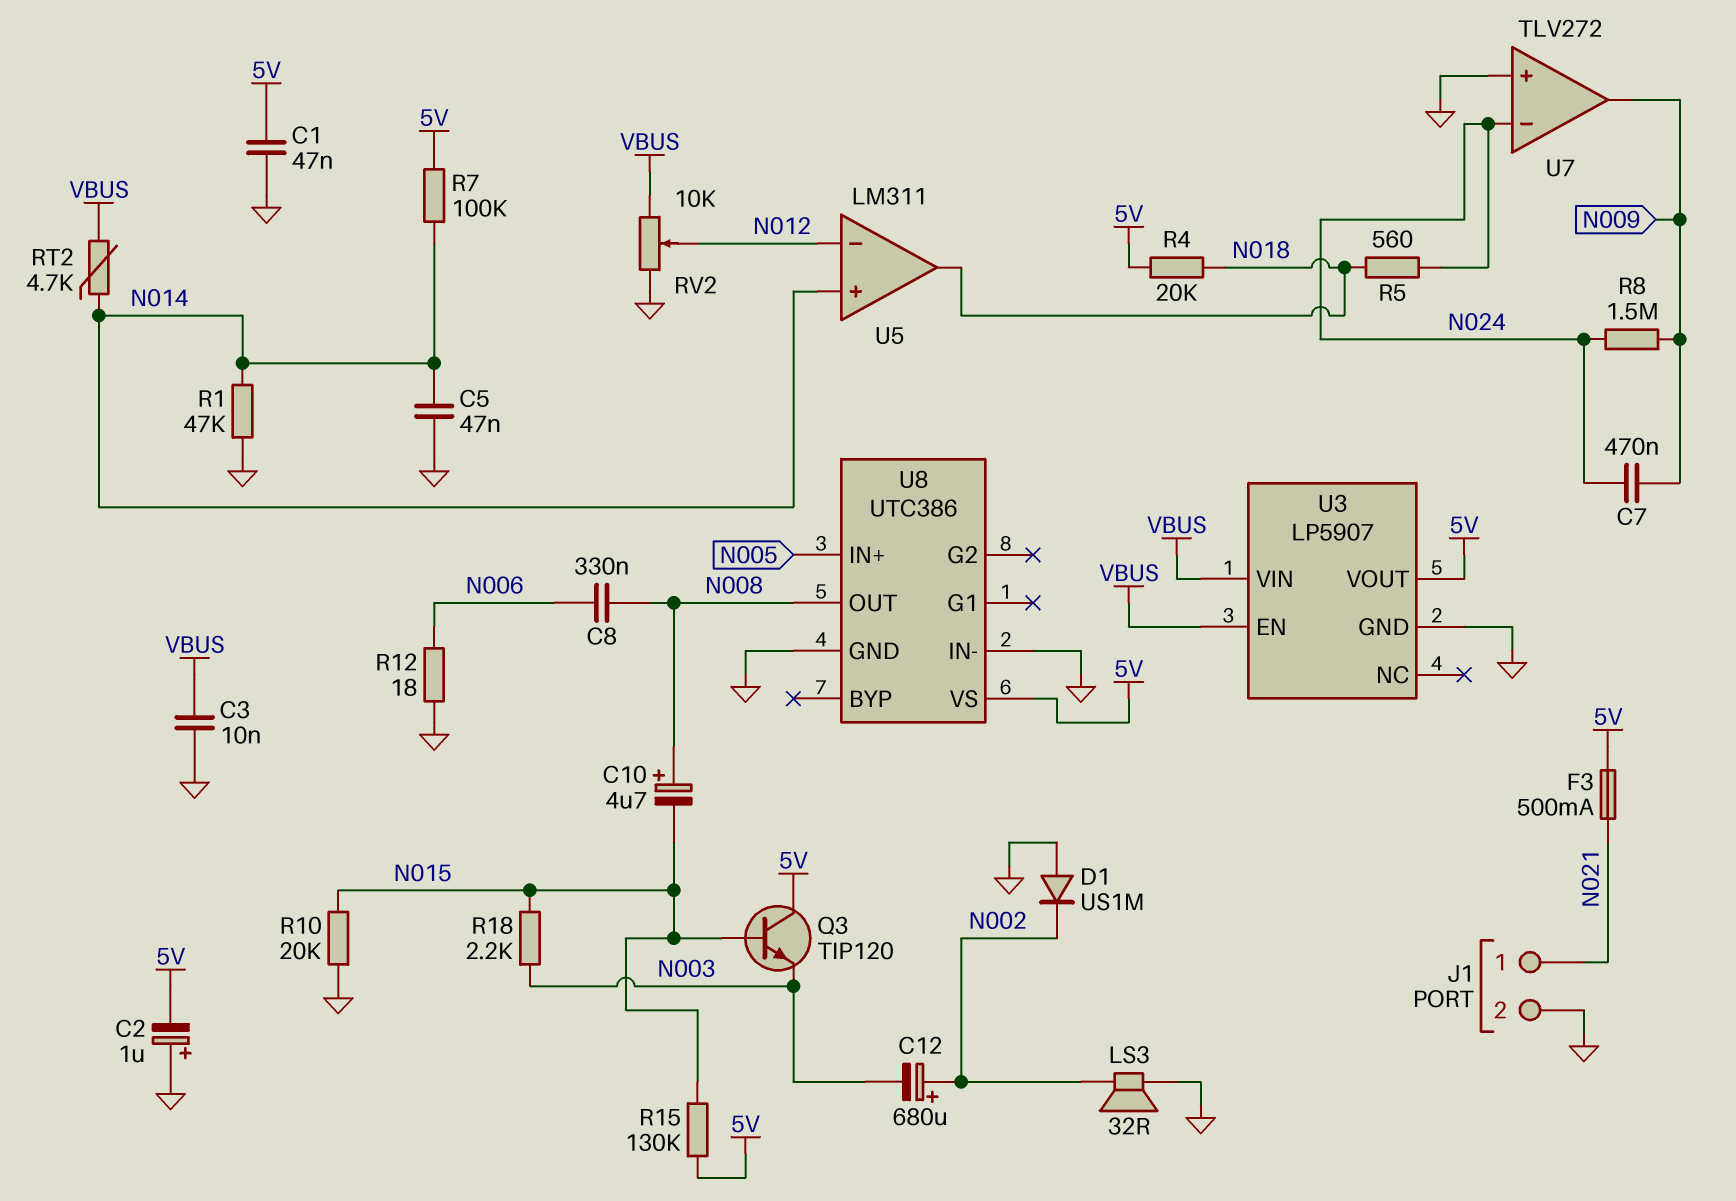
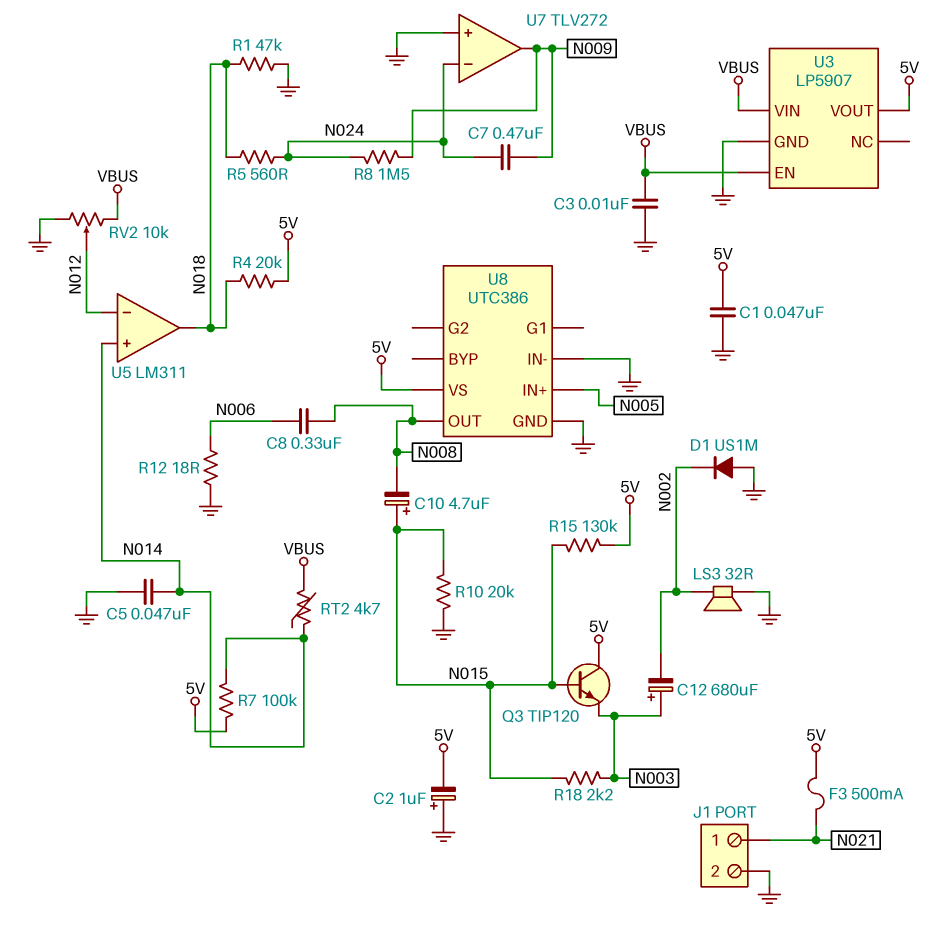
C10: 4.7uF (plus N008, minus N015) -> 4.7uF (plus N015, minus N008)
C12: 680uF (plus N002, minus N003) -> 680uF (plus N003, minus N002)
R1: 47k (GND, N014) -> 47k (GND, N018)

